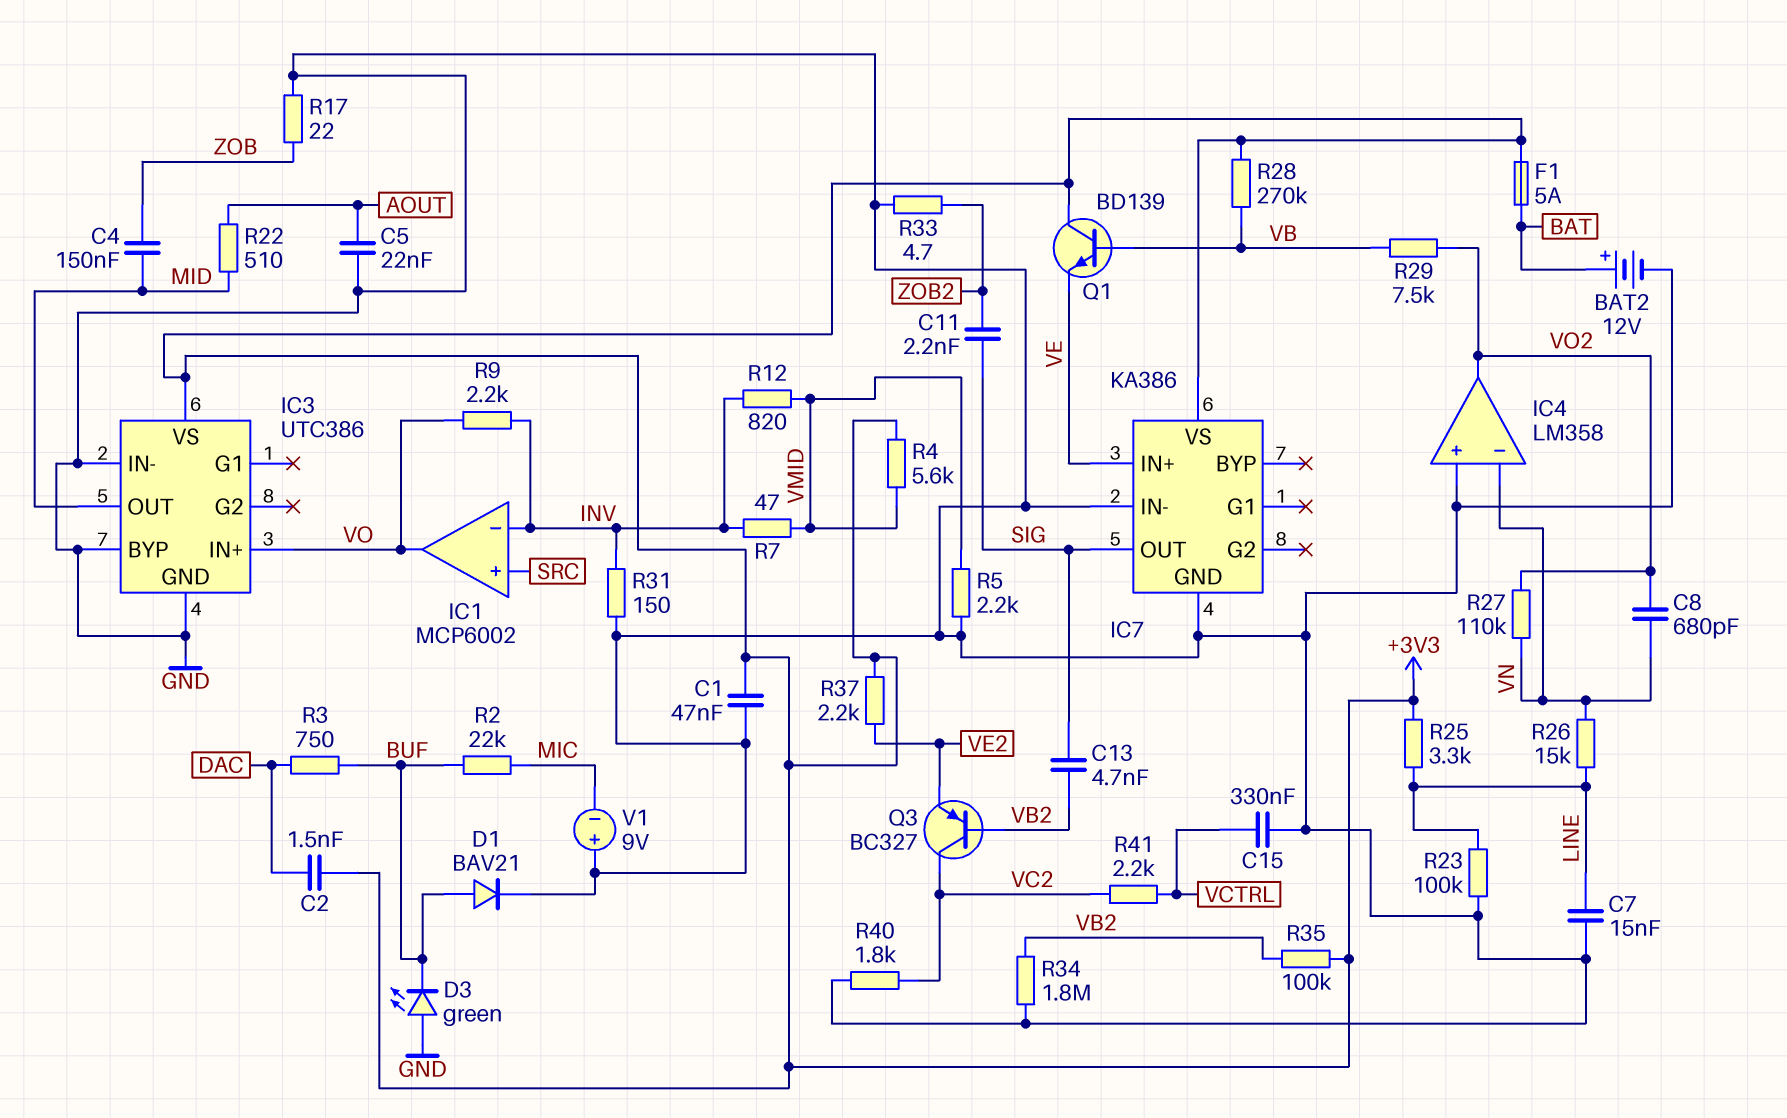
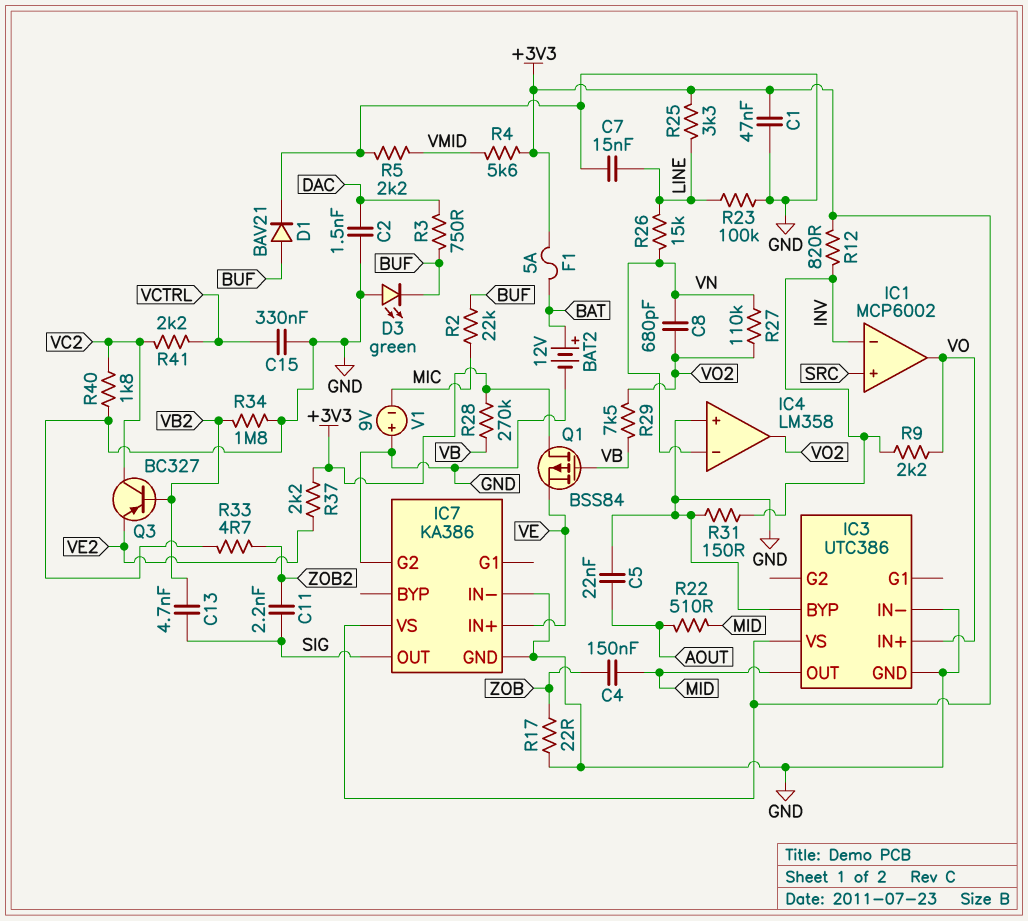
C2: 1.5nF (+3V3, DAC) -> 1.5nF (DAC, GND)
IC7 pin G2: none -> GND
Q1: NPN BD139 (B VB, C +3V3, E VE) -> PMOS BSS84 (G VB, D +3V3, S VE)
R7: 47 (INV, VMID) -> none
R12: 820 (INV, VMID) -> 820 (+3V3, INV)
R35: 100k (+3V3, VB2) -> none

